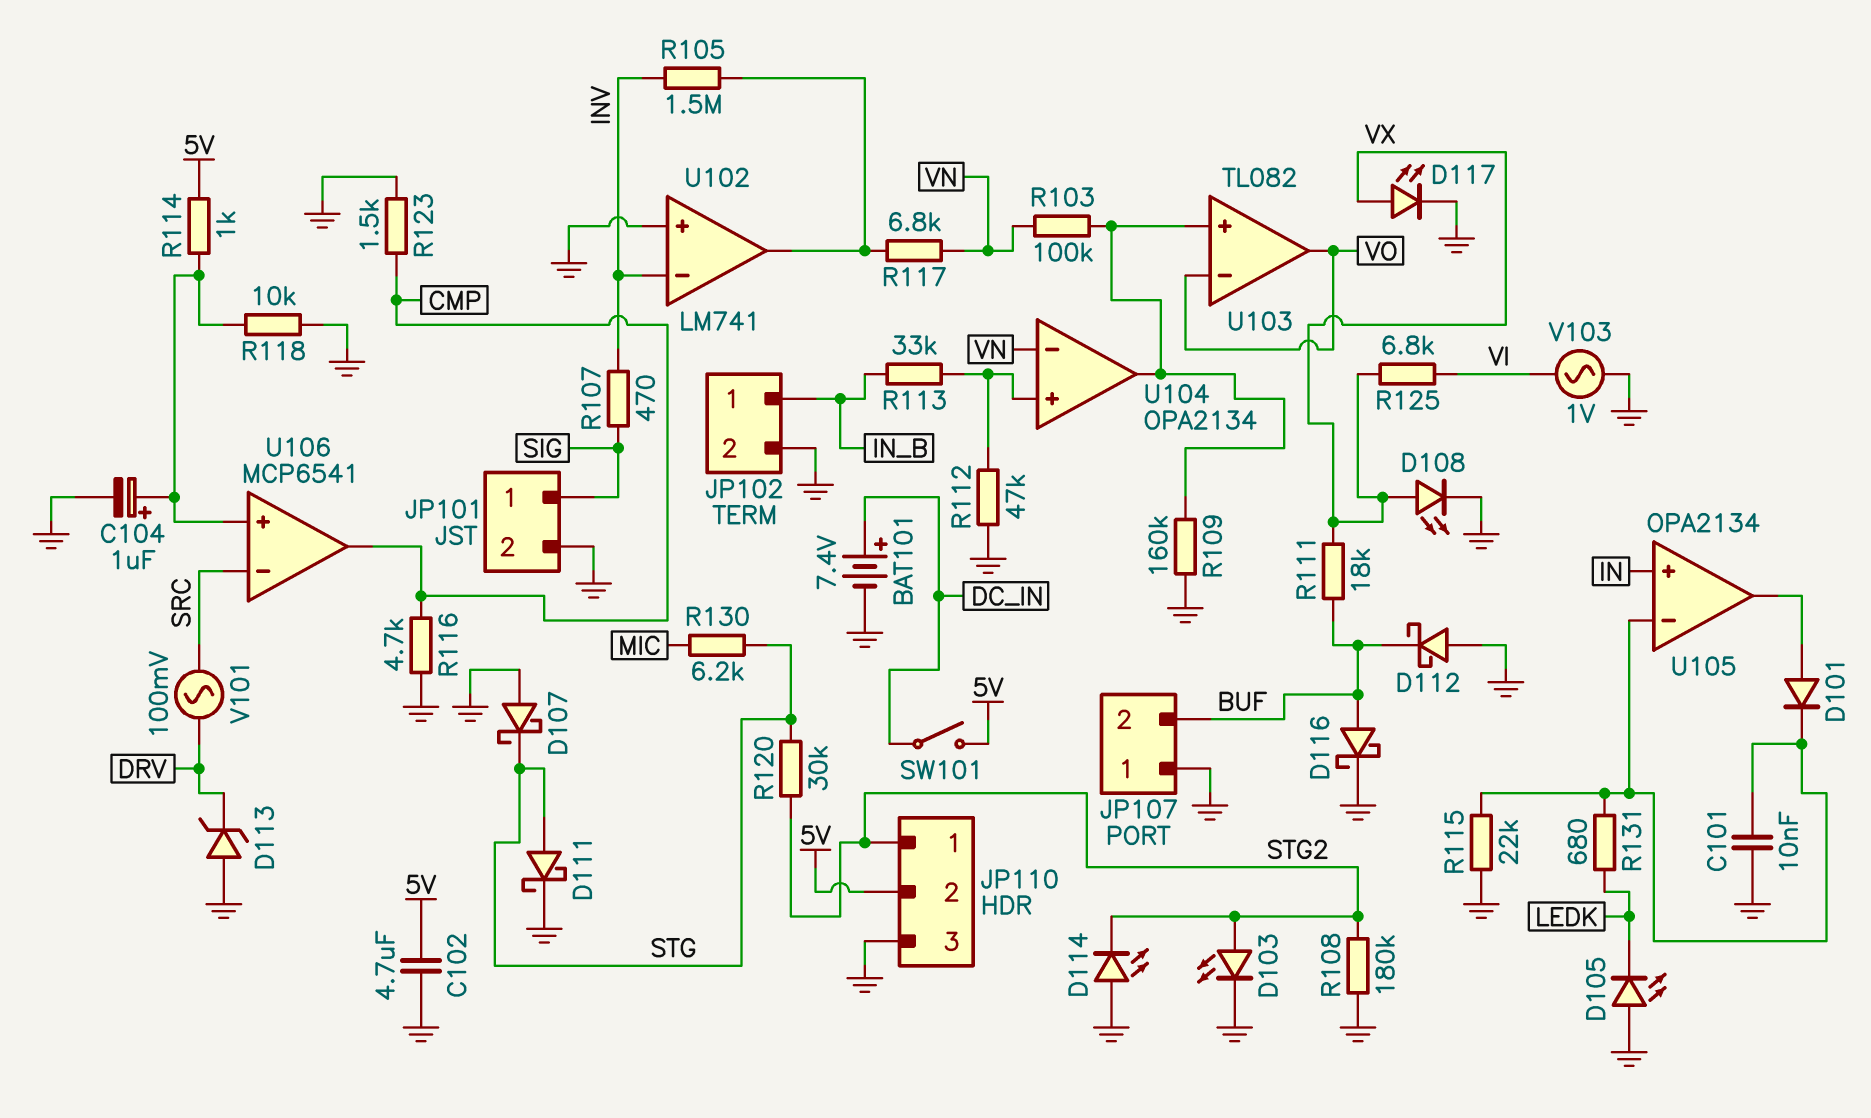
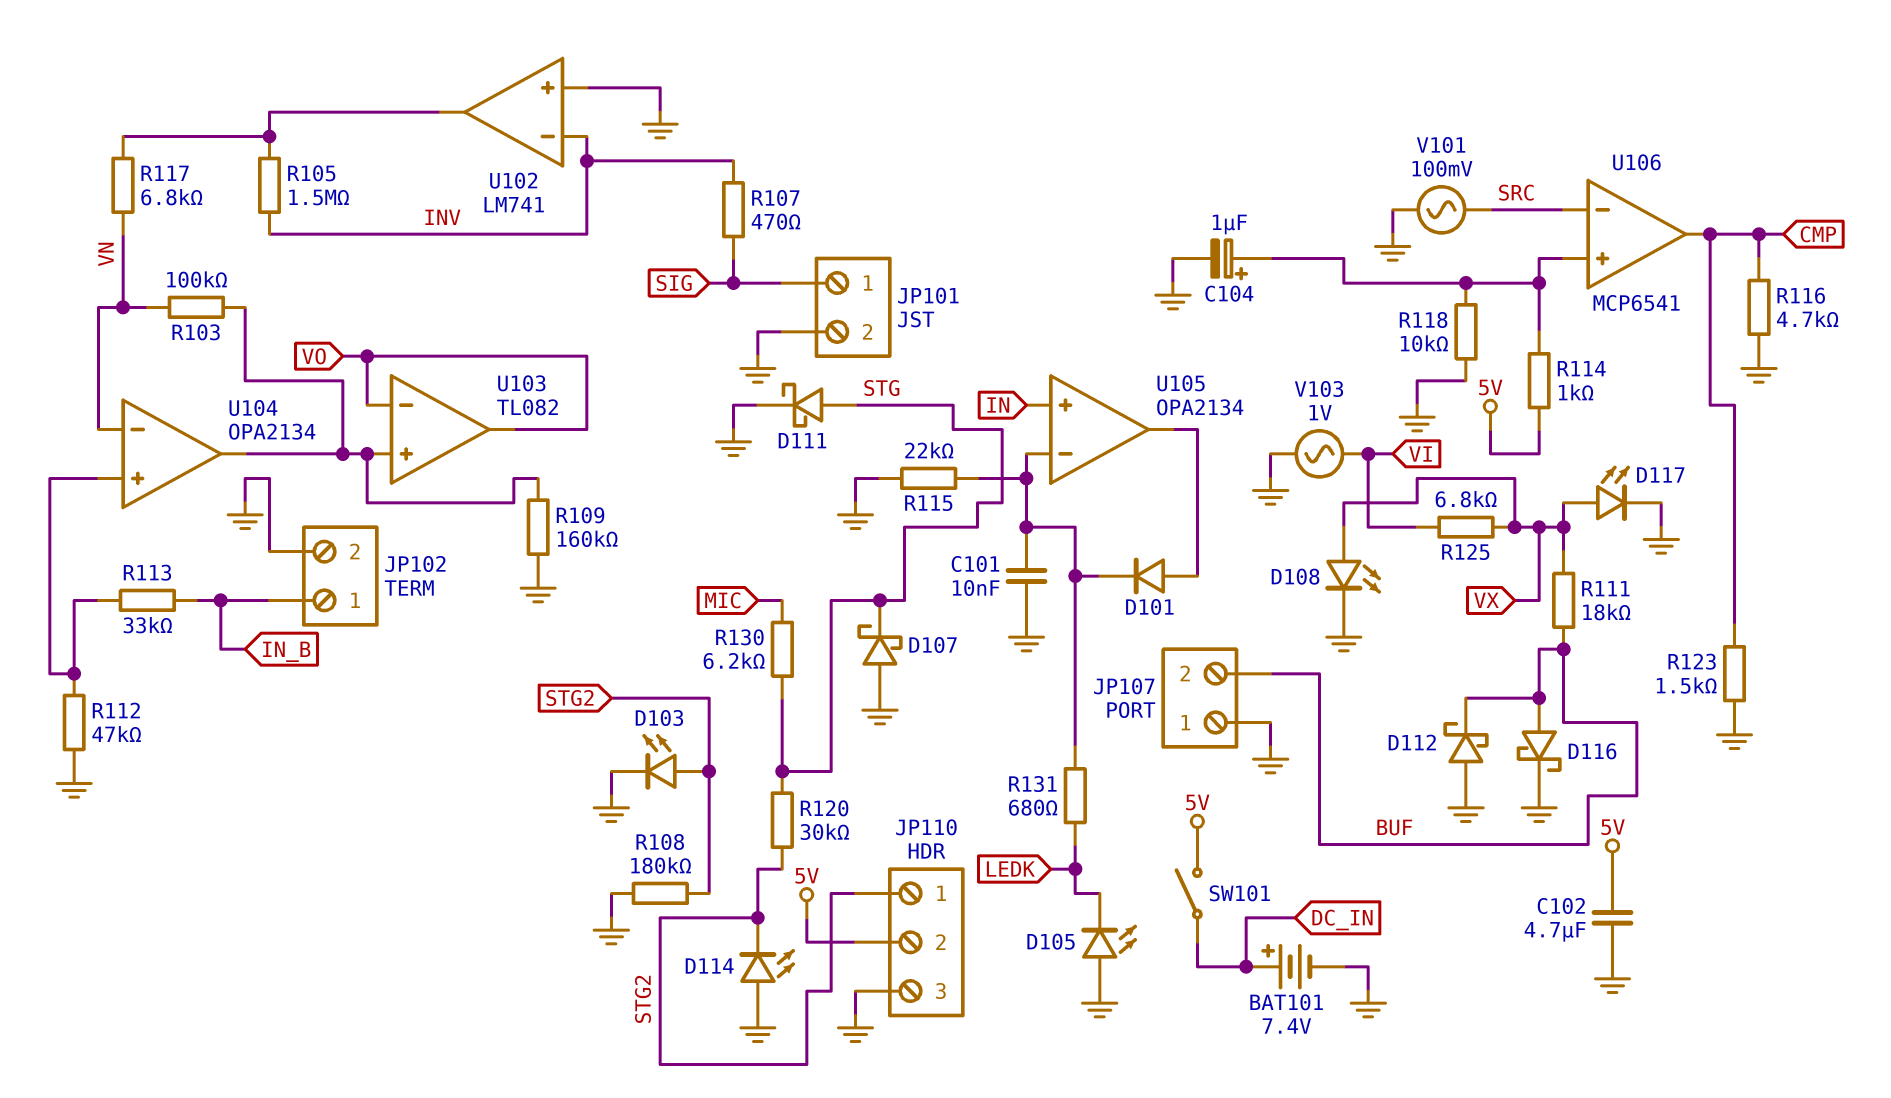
D113: zener (A GND, K DRV) -> none
V101: AC 100mV (DRV, SRC) -> AC 100mV (GND, SRC)

